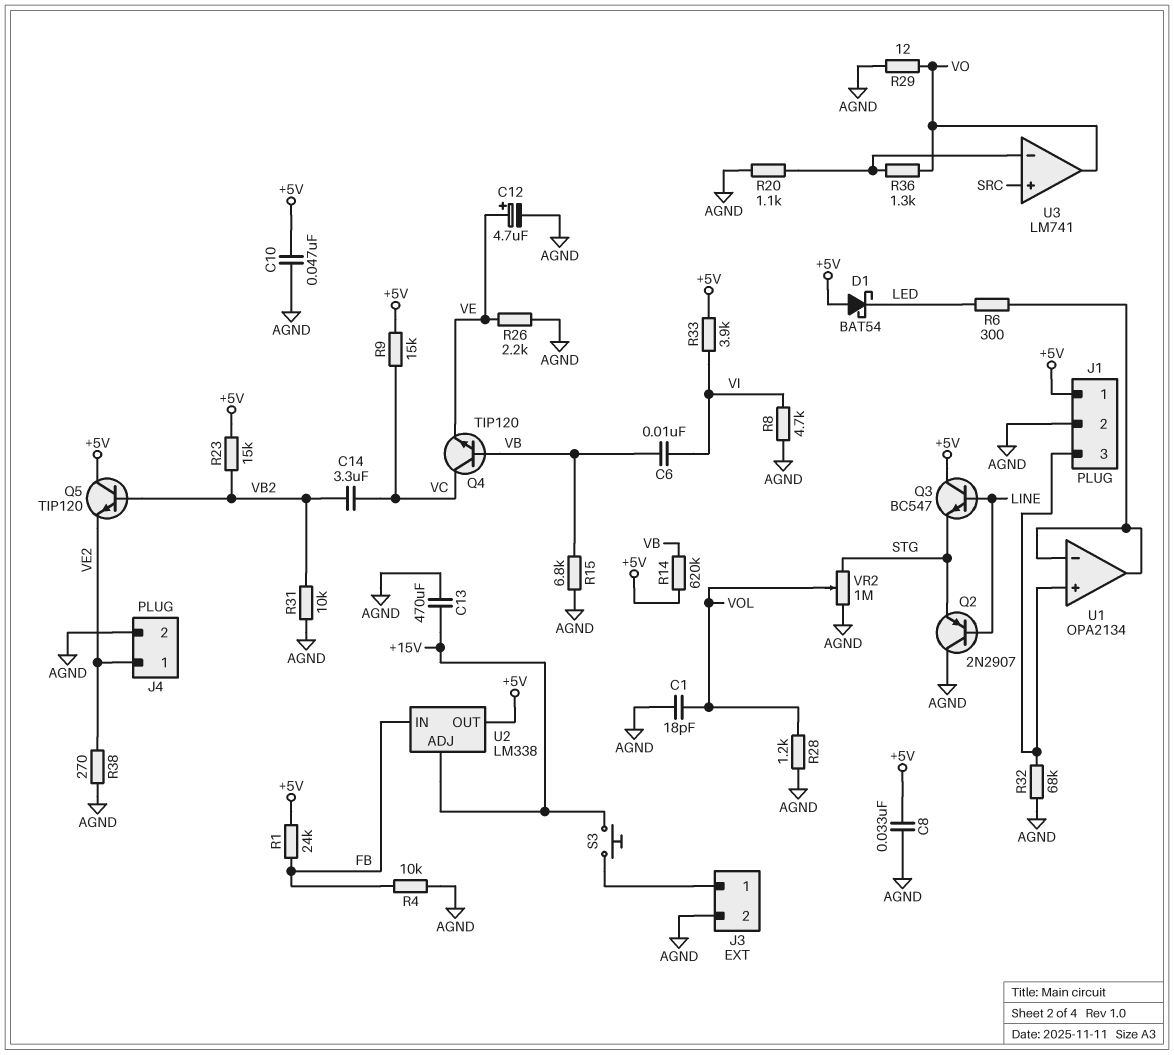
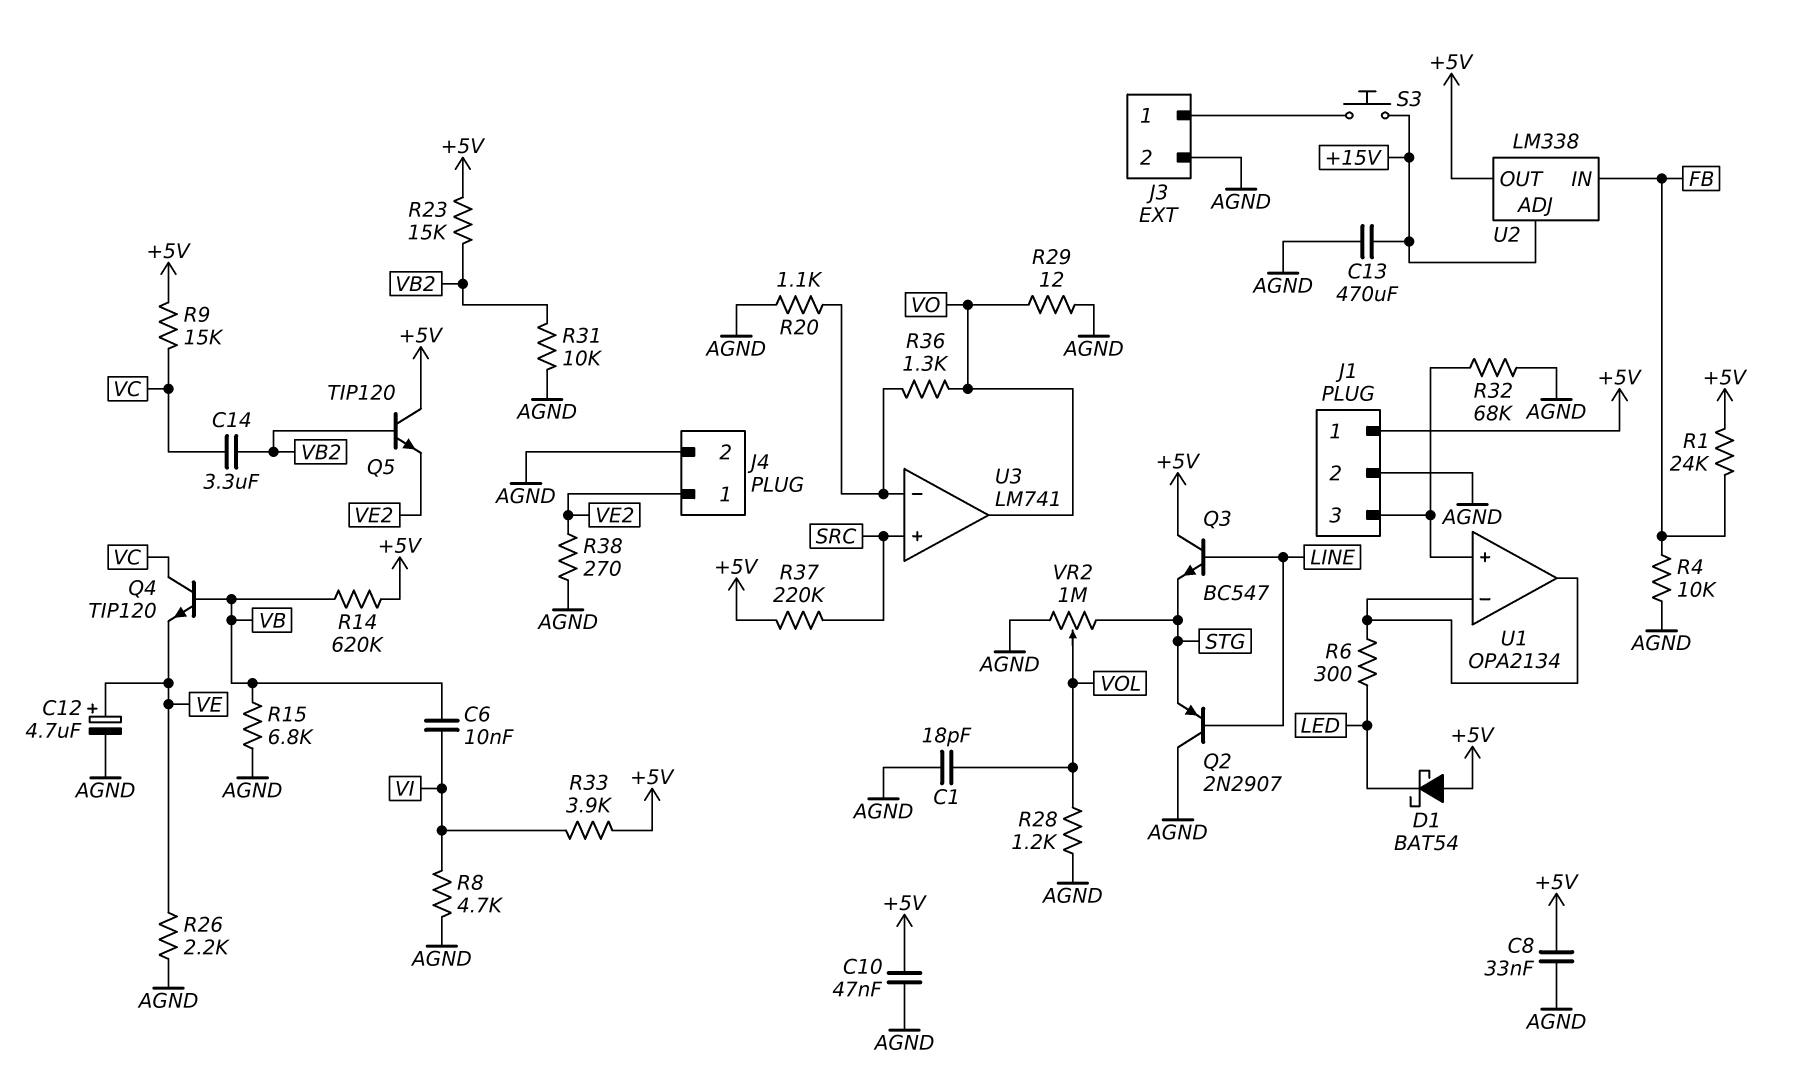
R37: none -> 220k (+5V, SRC)

